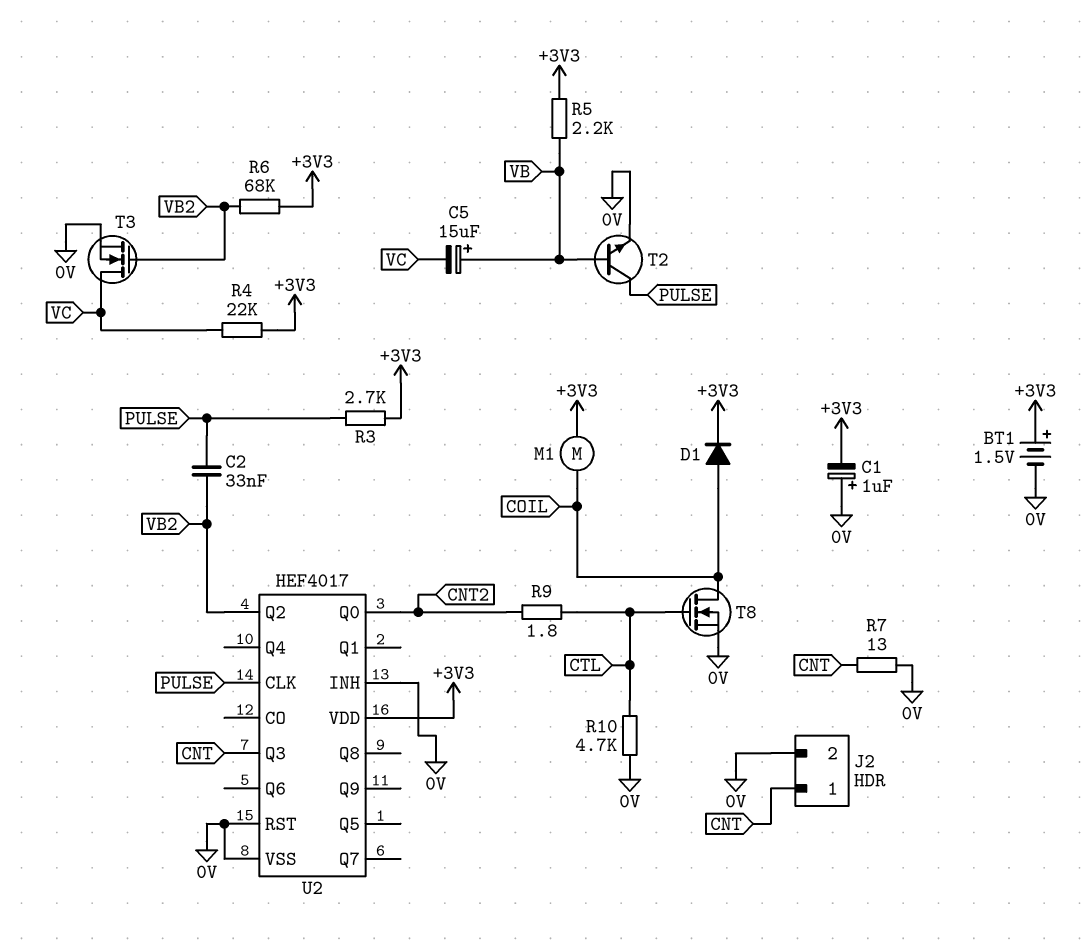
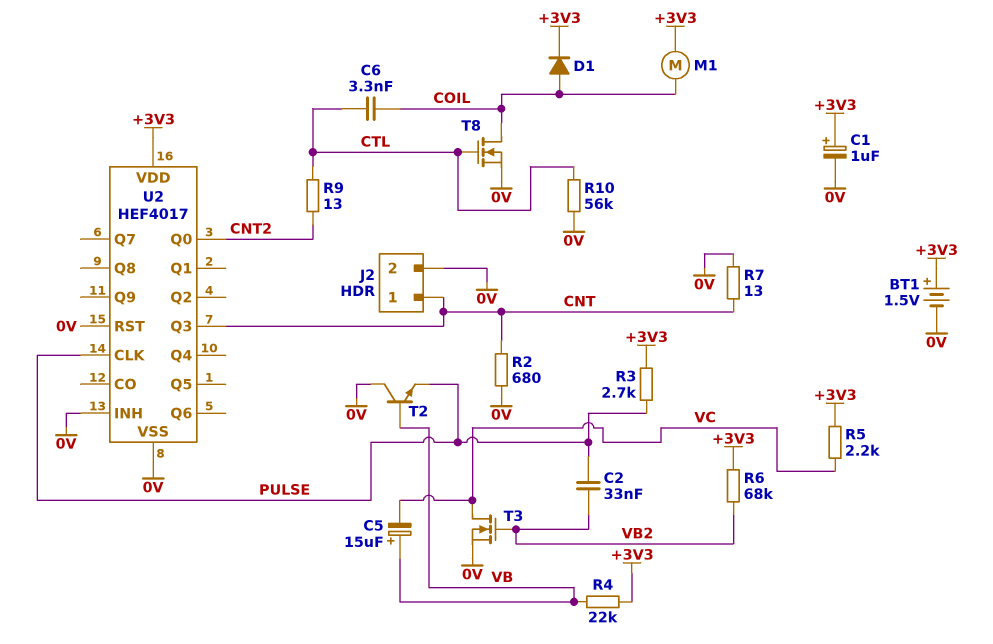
C1: 1uF (plus 0V, minus +3V3) -> 1uF (plus +3V3, minus 0V)
C6: none -> 3.3nF (COIL, CTL)
R2: none -> 680 (0V, CNT)
R4: 22k (+3V3, VC) -> 22k (+3V3, VB)
R5: 2.2k (+3V3, VB) -> 2.2k (+3V3, VC)
R9: 1.8 (CNT2, CTL) -> 13 (CNT2, CTL)
R10: 4.7k (0V, CTL) -> 56k (0V, CTL)
T2: NPN (B VB, C PULSE, E 0V) -> NPN (B VB, C 0V, E PULSE)
U2 pin Q2: VB2 -> none

